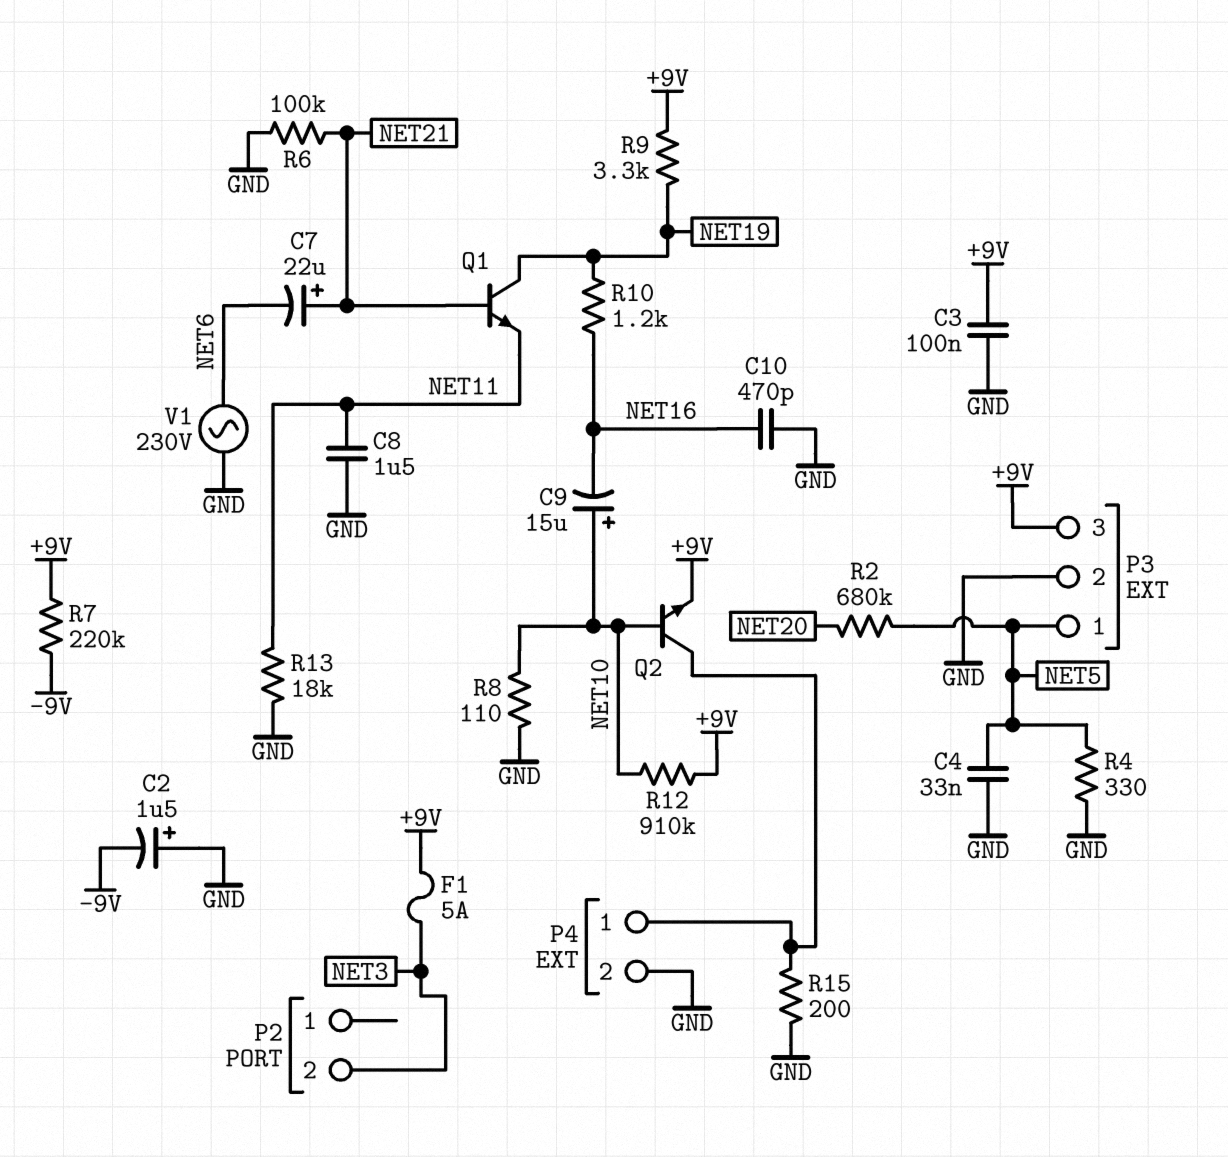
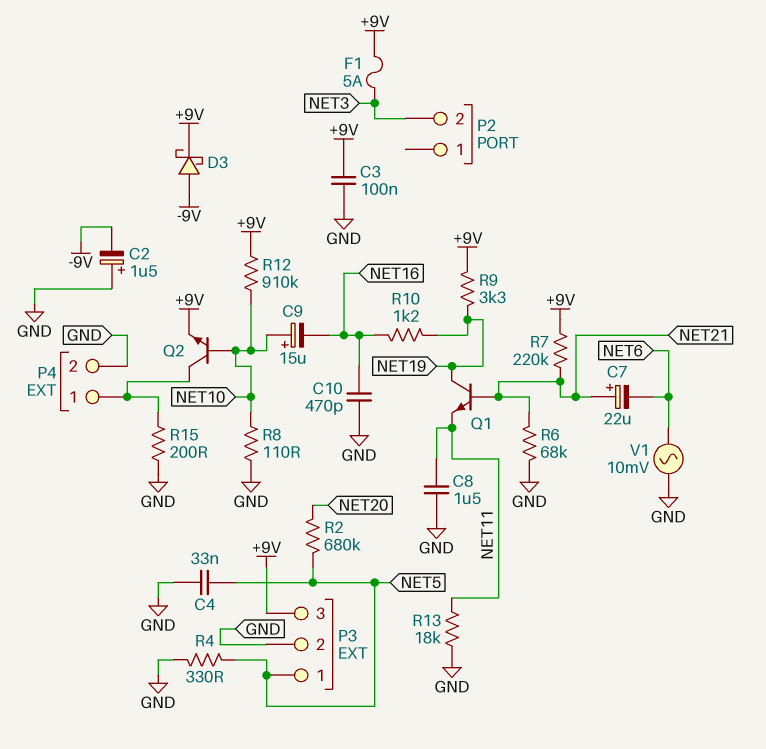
D3: none -> schottky (A -9V, K +9V)
R6: 100k (GND, NET21) -> 68k (GND, NET21)
R7: 220k (+9V, -9V) -> 220k (+9V, NET21)
V1: AC 230V (GND, NET6) -> AC 10mV (GND, NET6)

